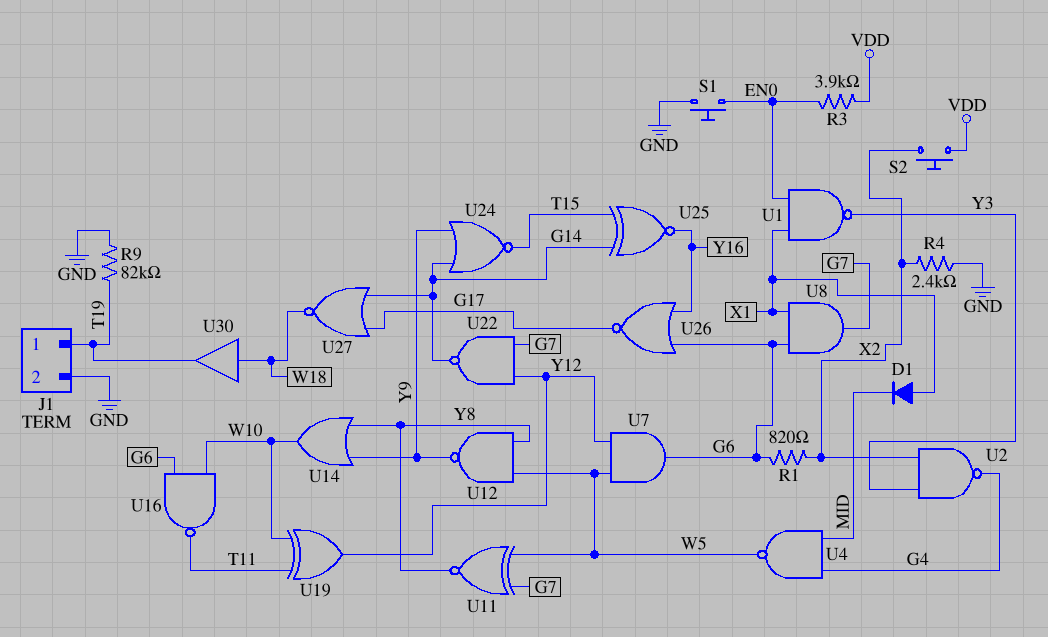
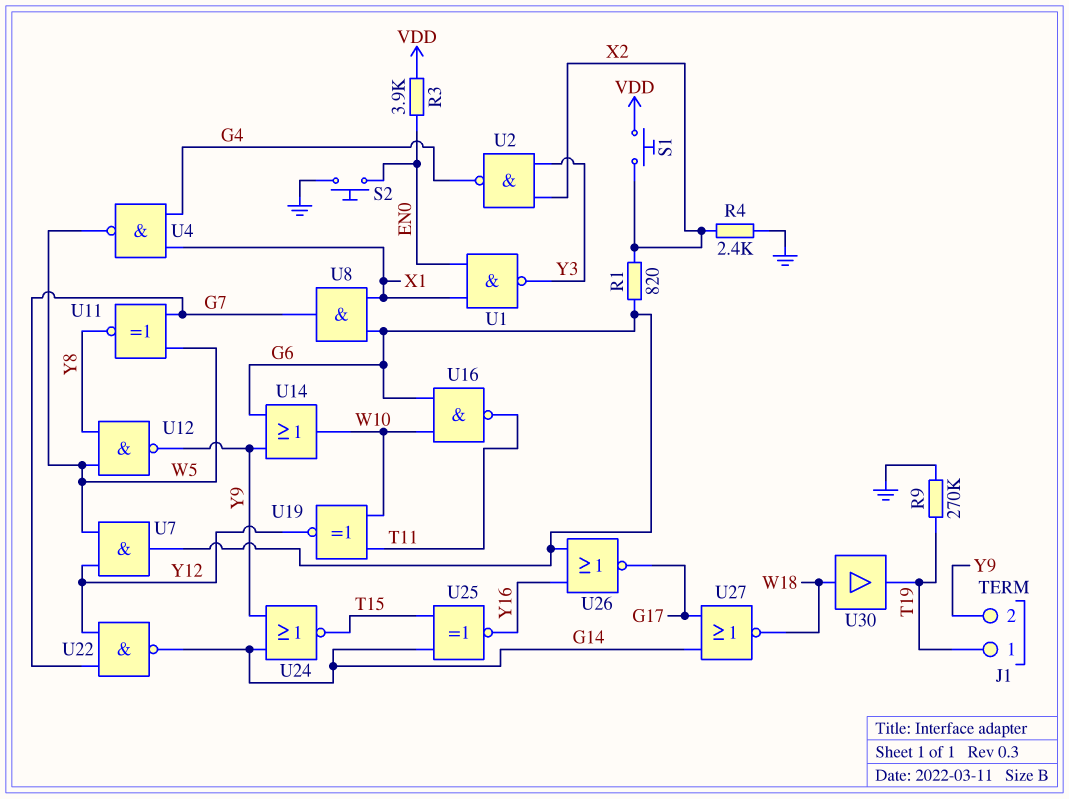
D1: diode (A X1, K MID) -> none
J1 pin 2: GND -> Y9
R9: 82k (GND, T19) -> 270k (GND, T19)
S1: button (EN0, GND) -> button (VDD, X2)
S2: button (VDD, X2) -> button (EN0, GND)
U4: NAND (in G4, in MID, out W5) -> NAND (in G4, in X1, out W5)
U14: OR (in Y8, in Y9, out W10) -> OR (in G6, in Y9, out W10)
U19: XOR (in T11, in W10, out Y12) -> XNOR (in T11, in W10, out Y12)

